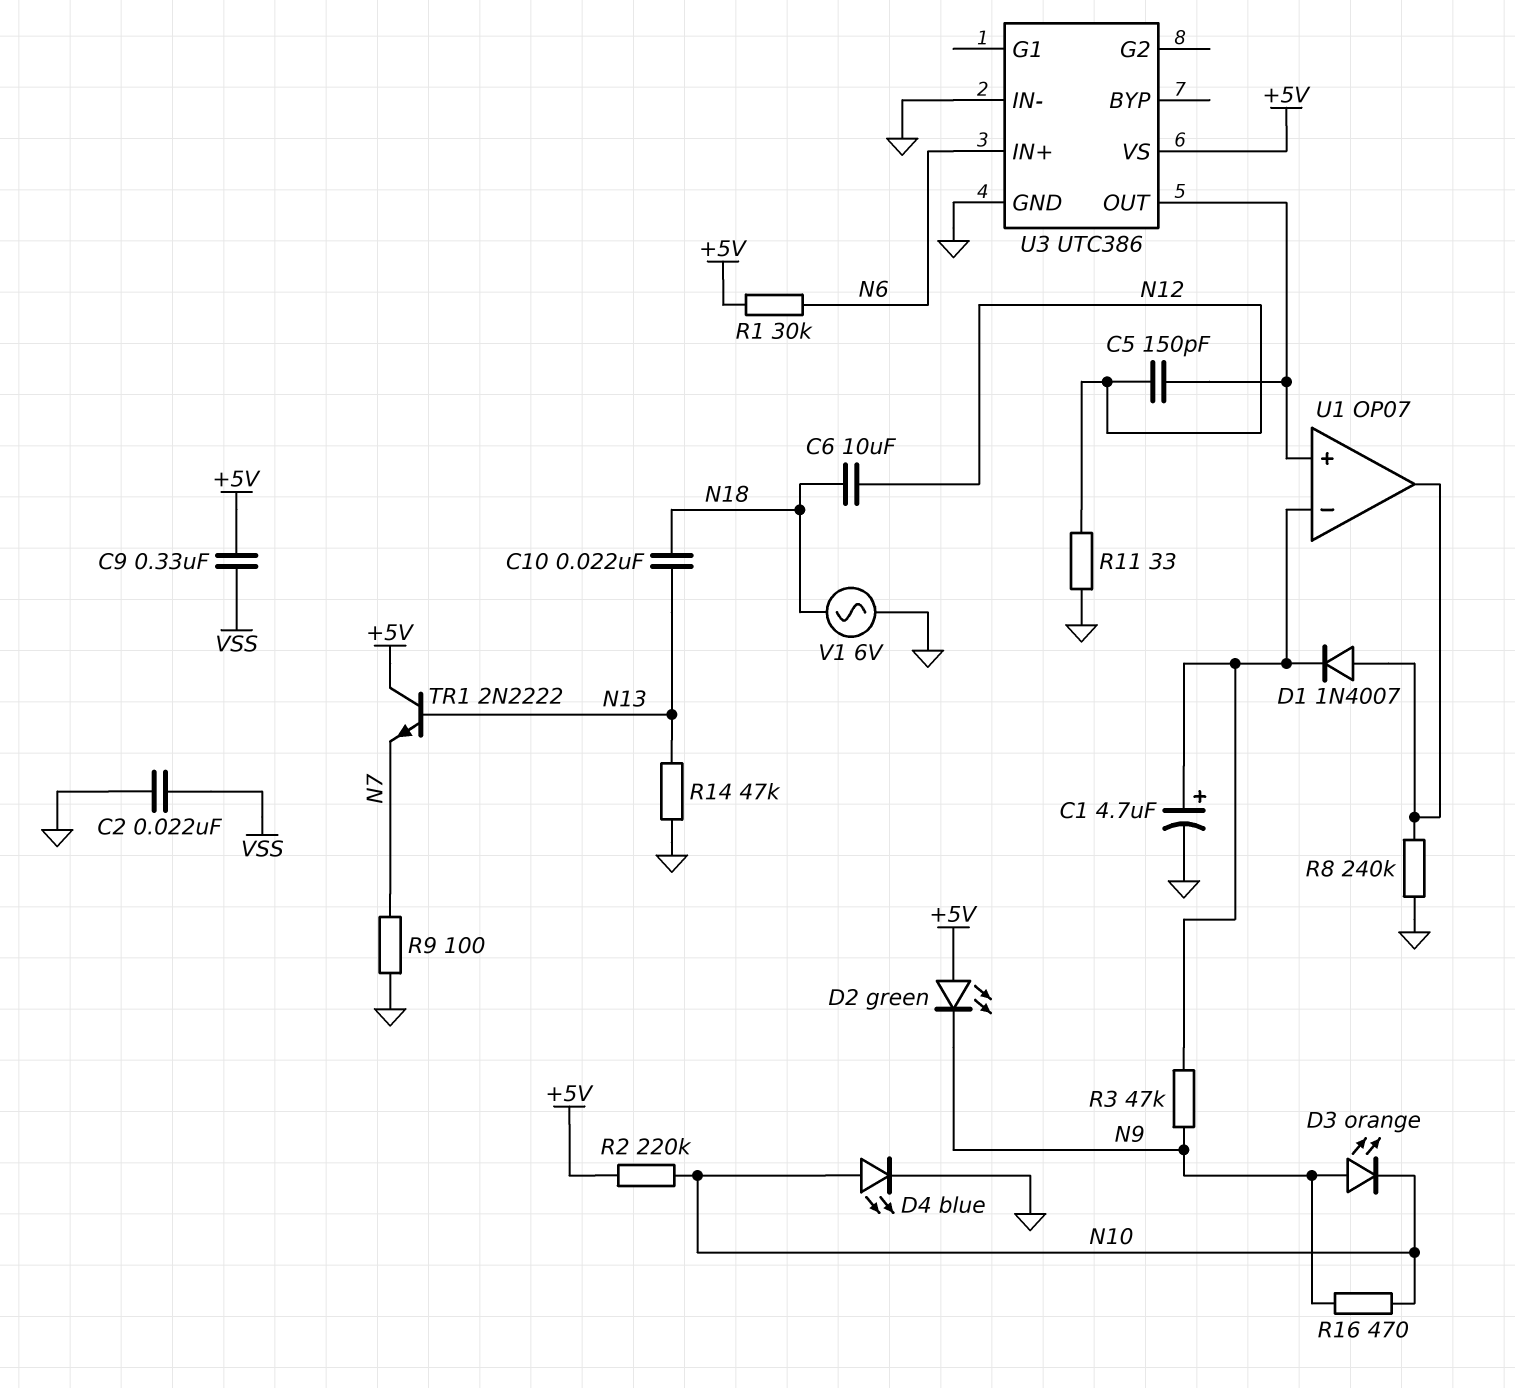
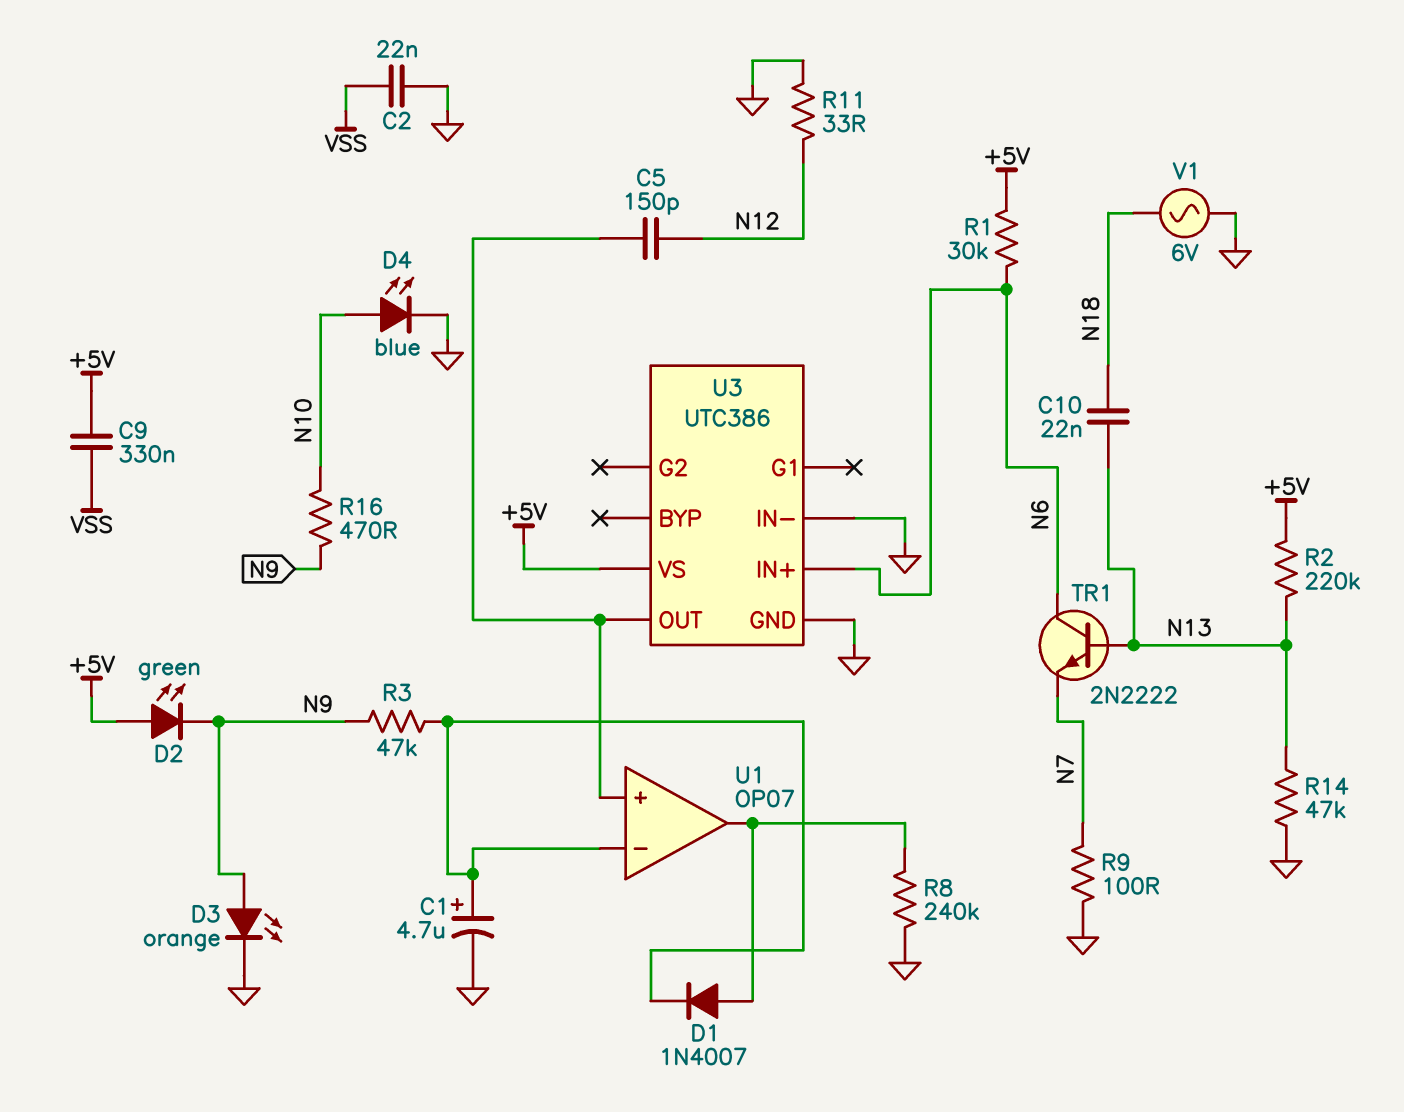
C6: 10uF (N12, N18) -> none
D3: LED orange (A N9, K N10) -> LED orange (A N9, K GND)
R2: 220k (+5V, N10) -> 220k (+5V, N13)
TR1: NPN 2N2222 (B N13, C +5V, E N7) -> NPN 2N2222 (B N13, C N6, E N7)

